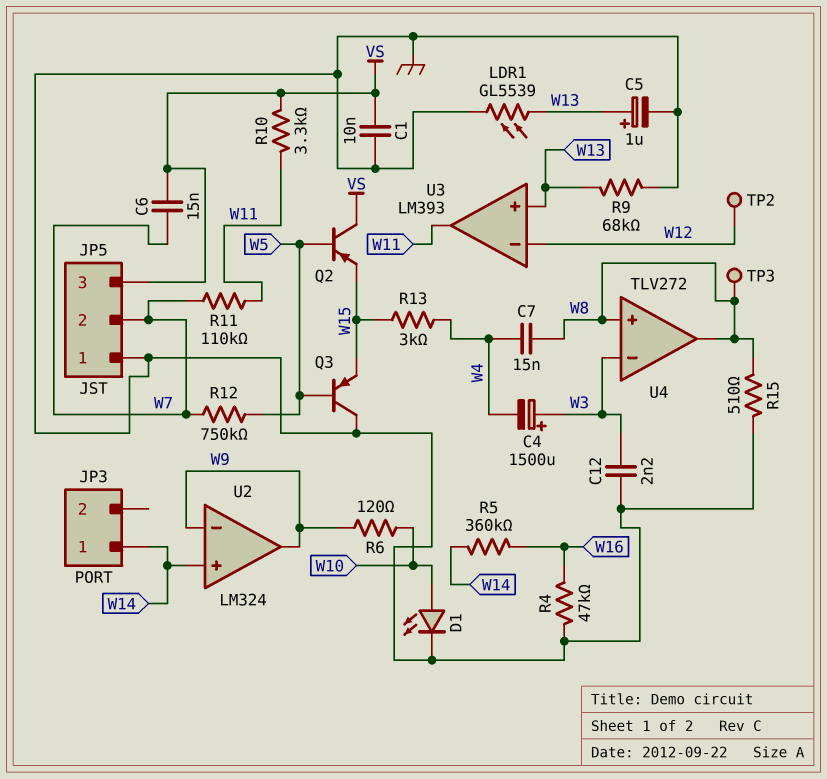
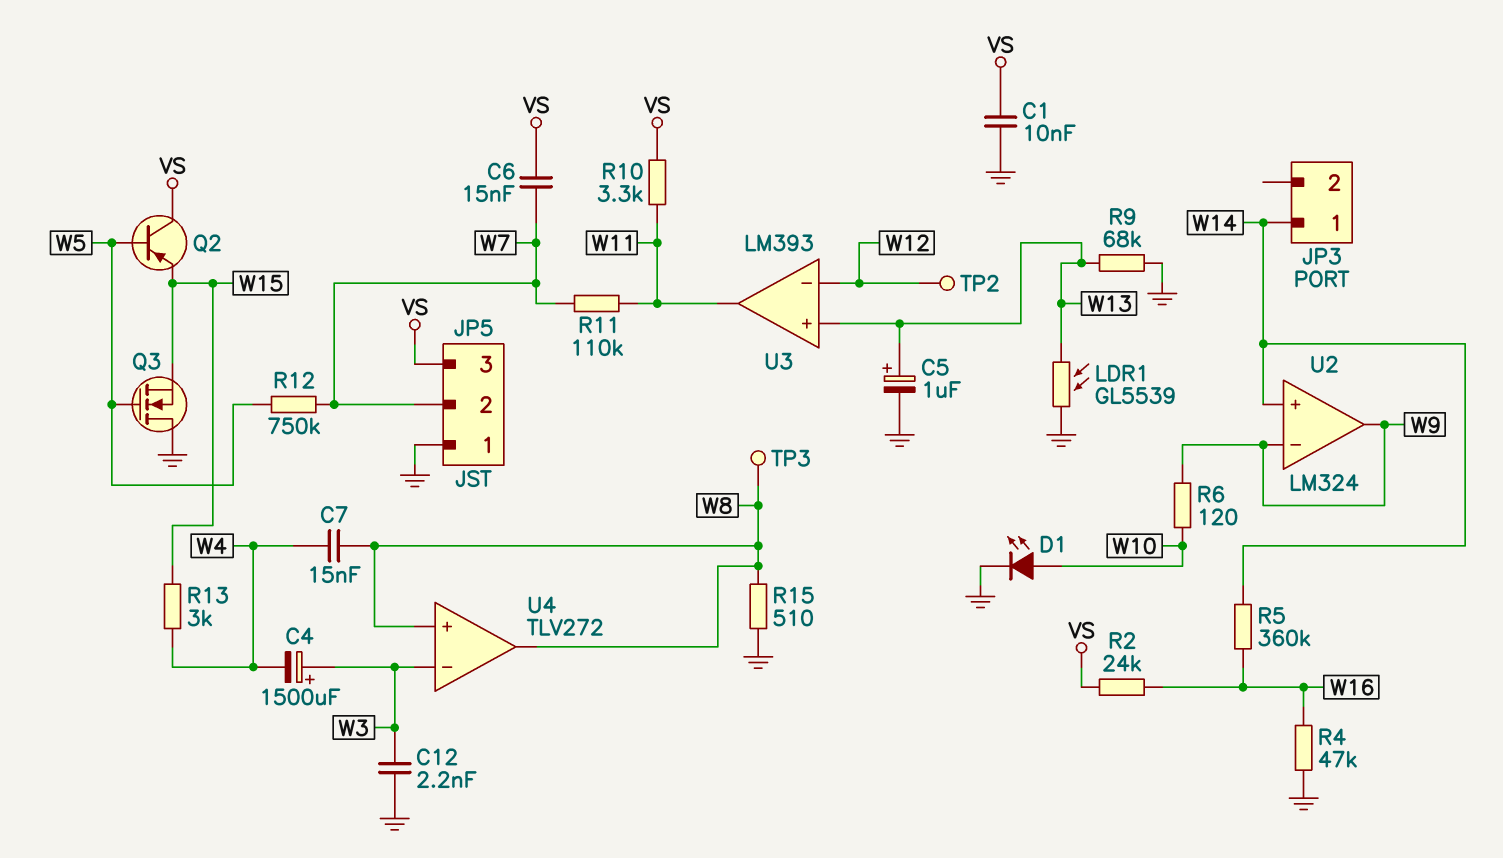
Q3: PNP (B W5, C GND, E W15) -> NMOS (G W5, D GND, S W15)
R2: none -> 24k (VS, W16)

